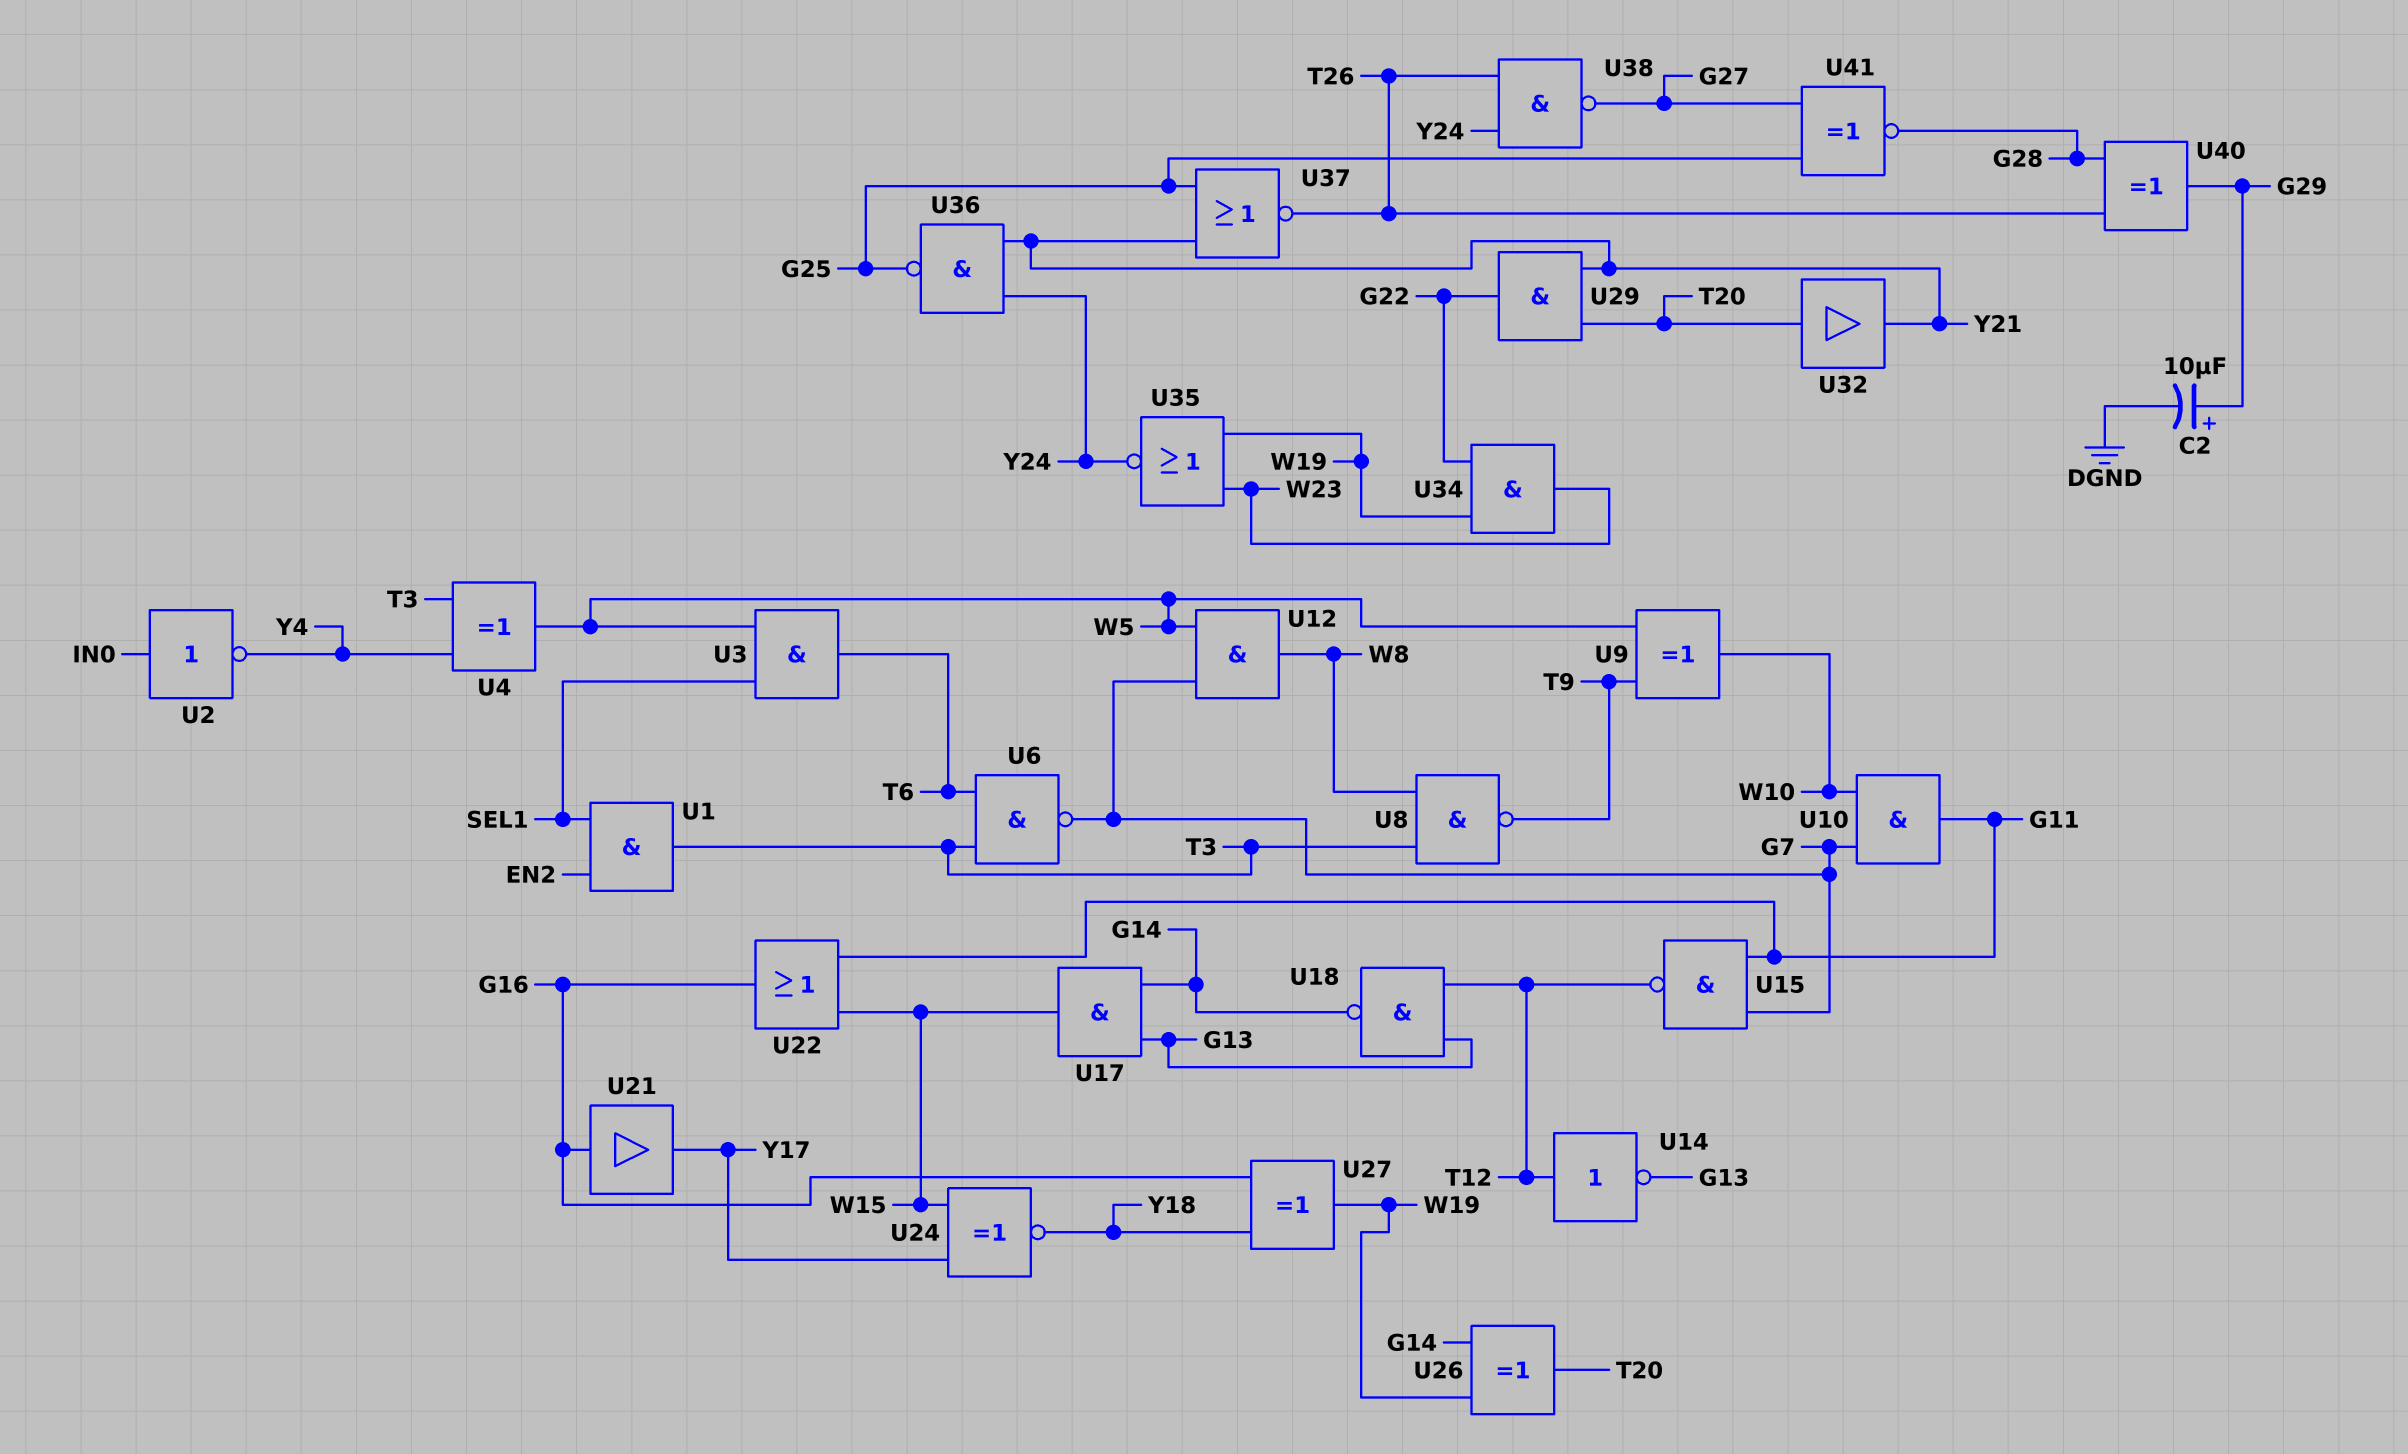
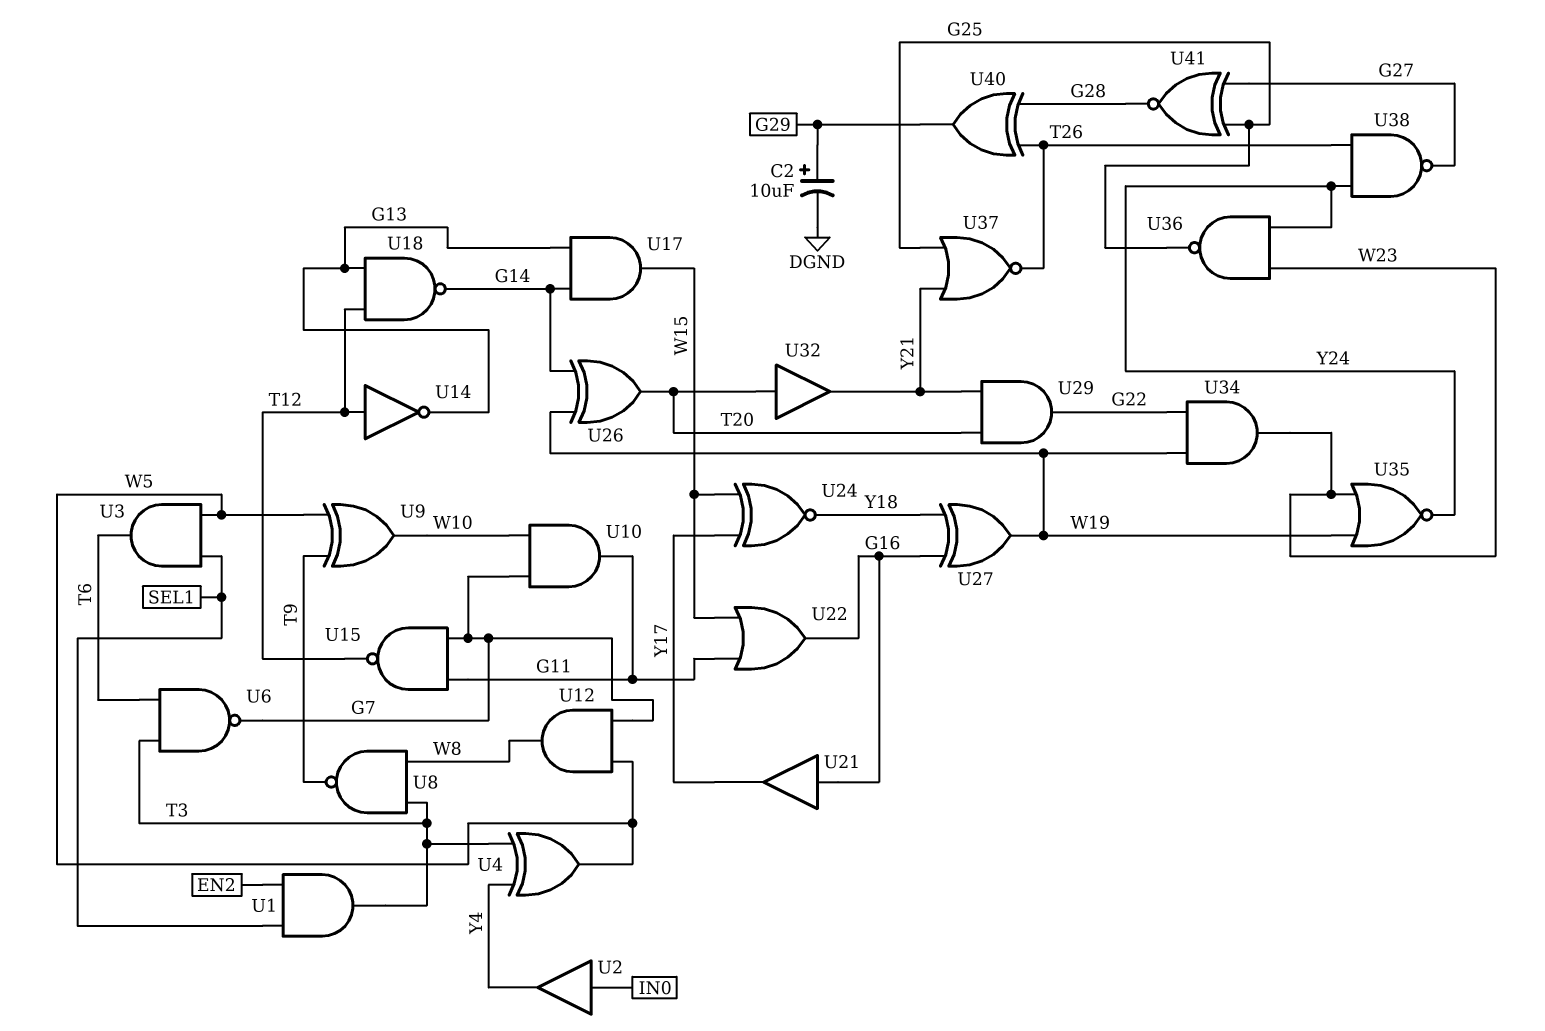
U2: NOT (in IN0, out Y4) -> buffer (in IN0, out Y4)
U36: NAND (in Y21, in Y24, out G25) -> NAND (in W23, in Y24, out G25)

